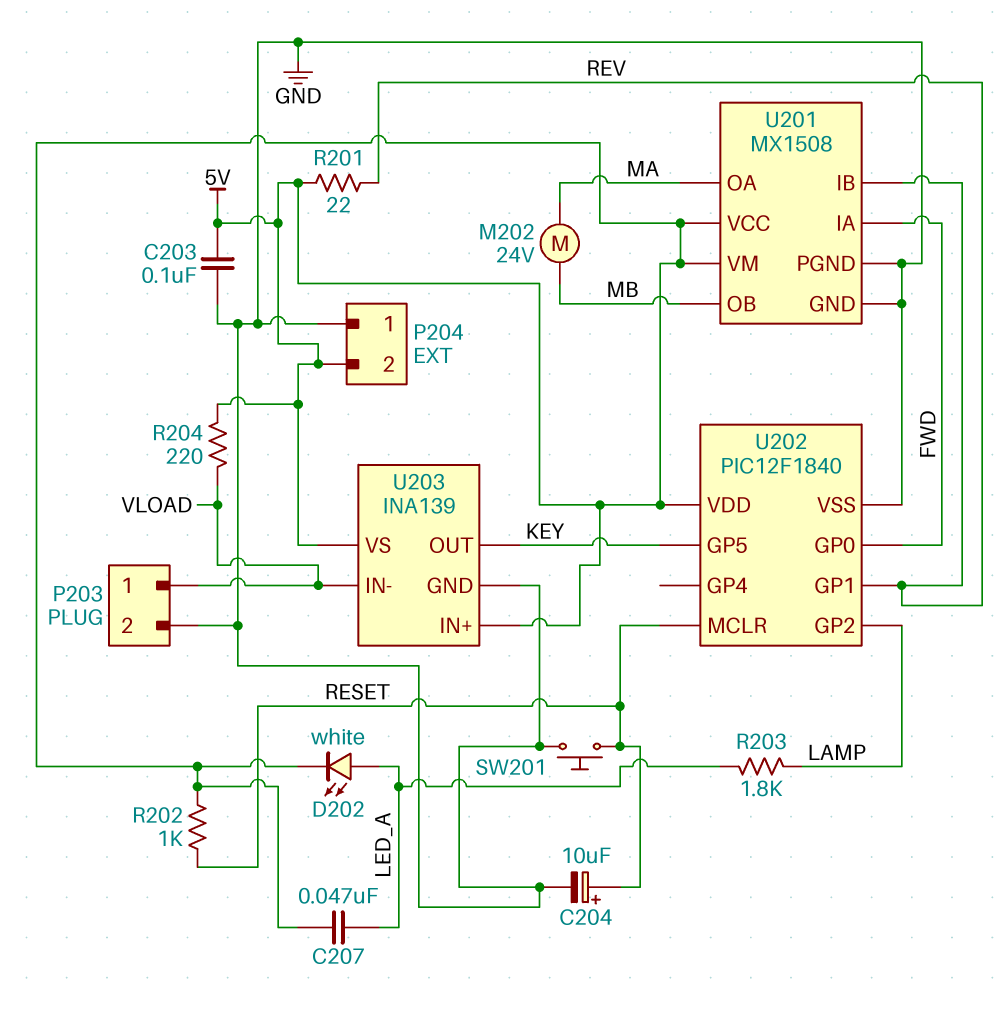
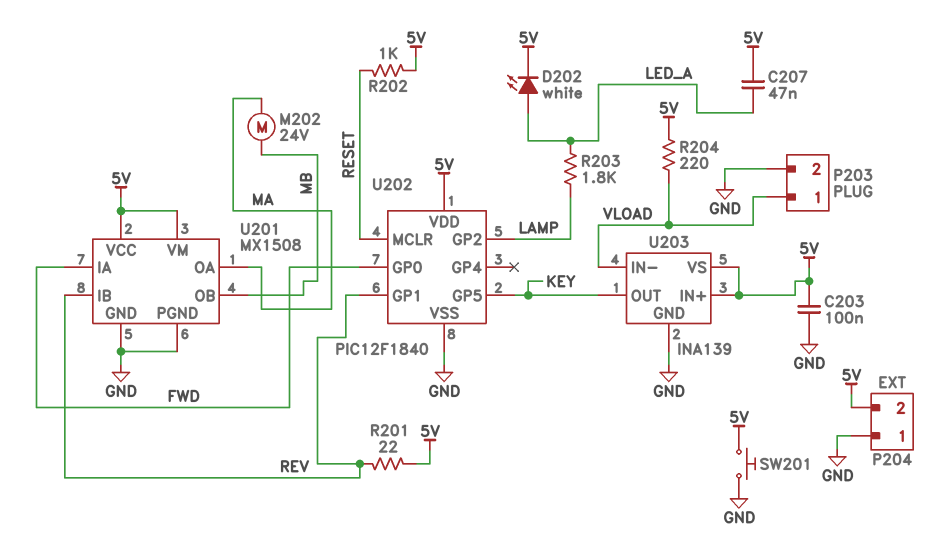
C204: 10uF (plus RESET, minus GND) -> none
SW201: button (GND, RESET) -> button (5V, GND)

